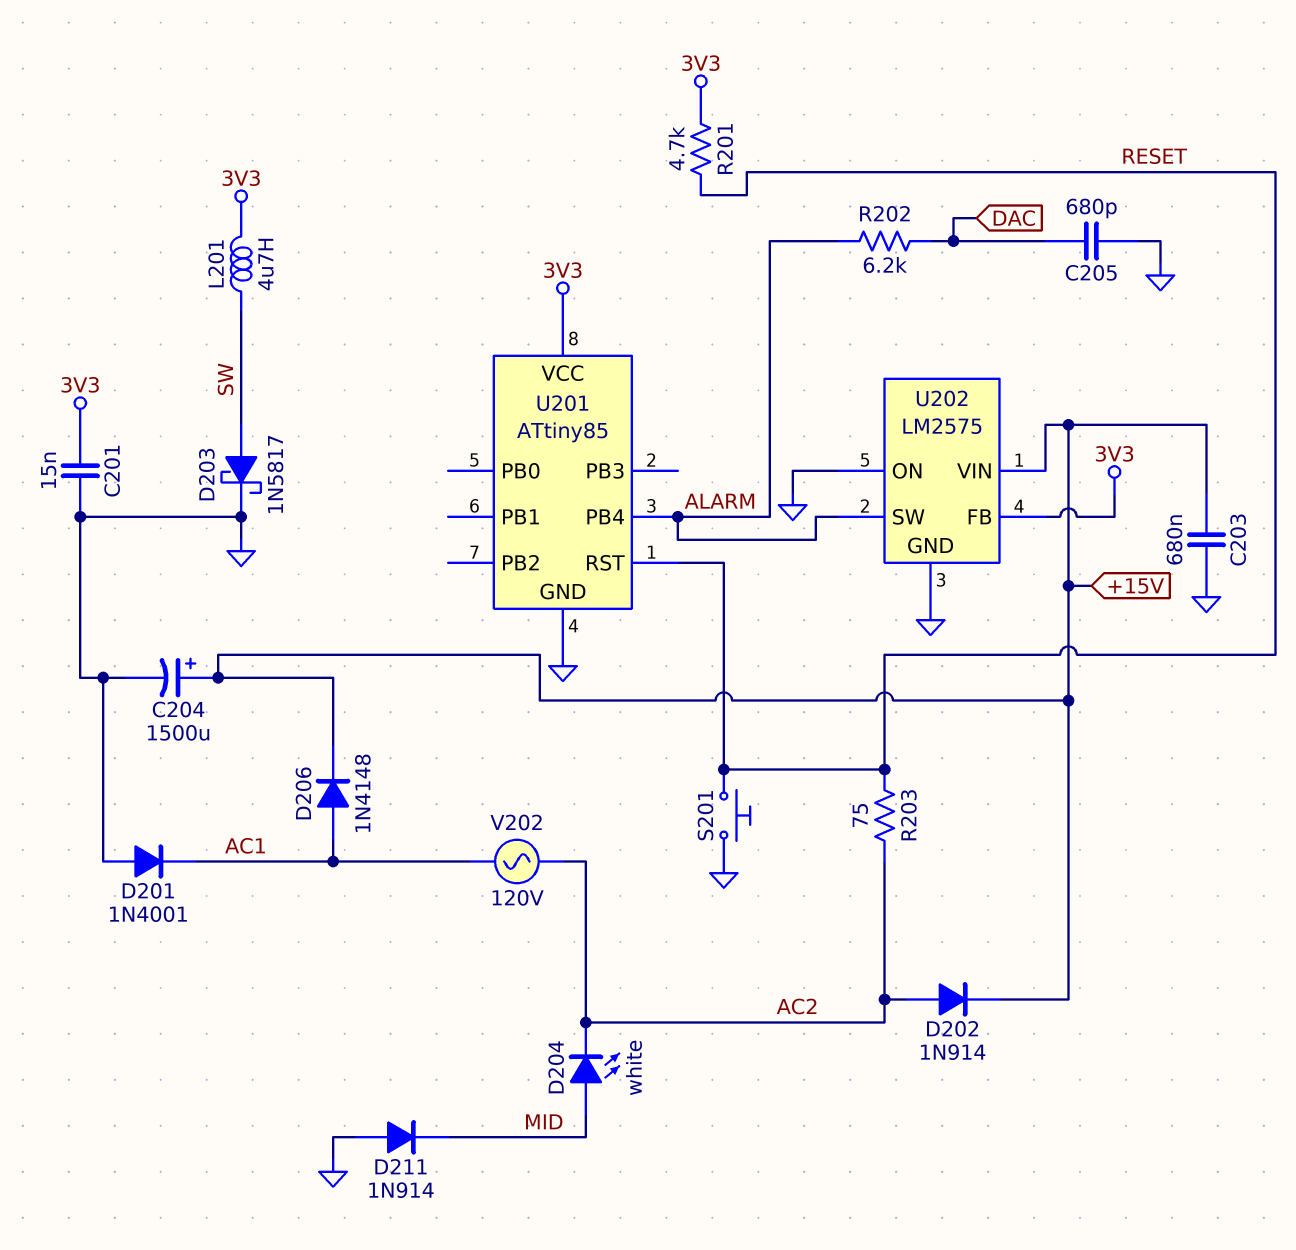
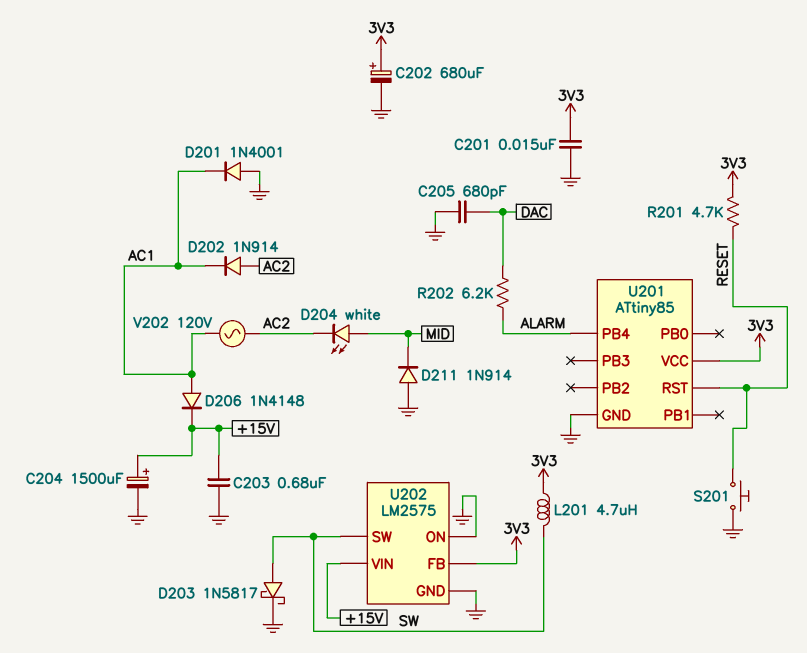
C202: none -> 680uF (plus 3V3, minus GND)
D202: diode 1N914 (A AC2, K +15V) -> diode 1N914 (A AC2, K AC1)
R203: 75 (AC2, RESET) -> none
U202 pin SW: ALARM -> SW

